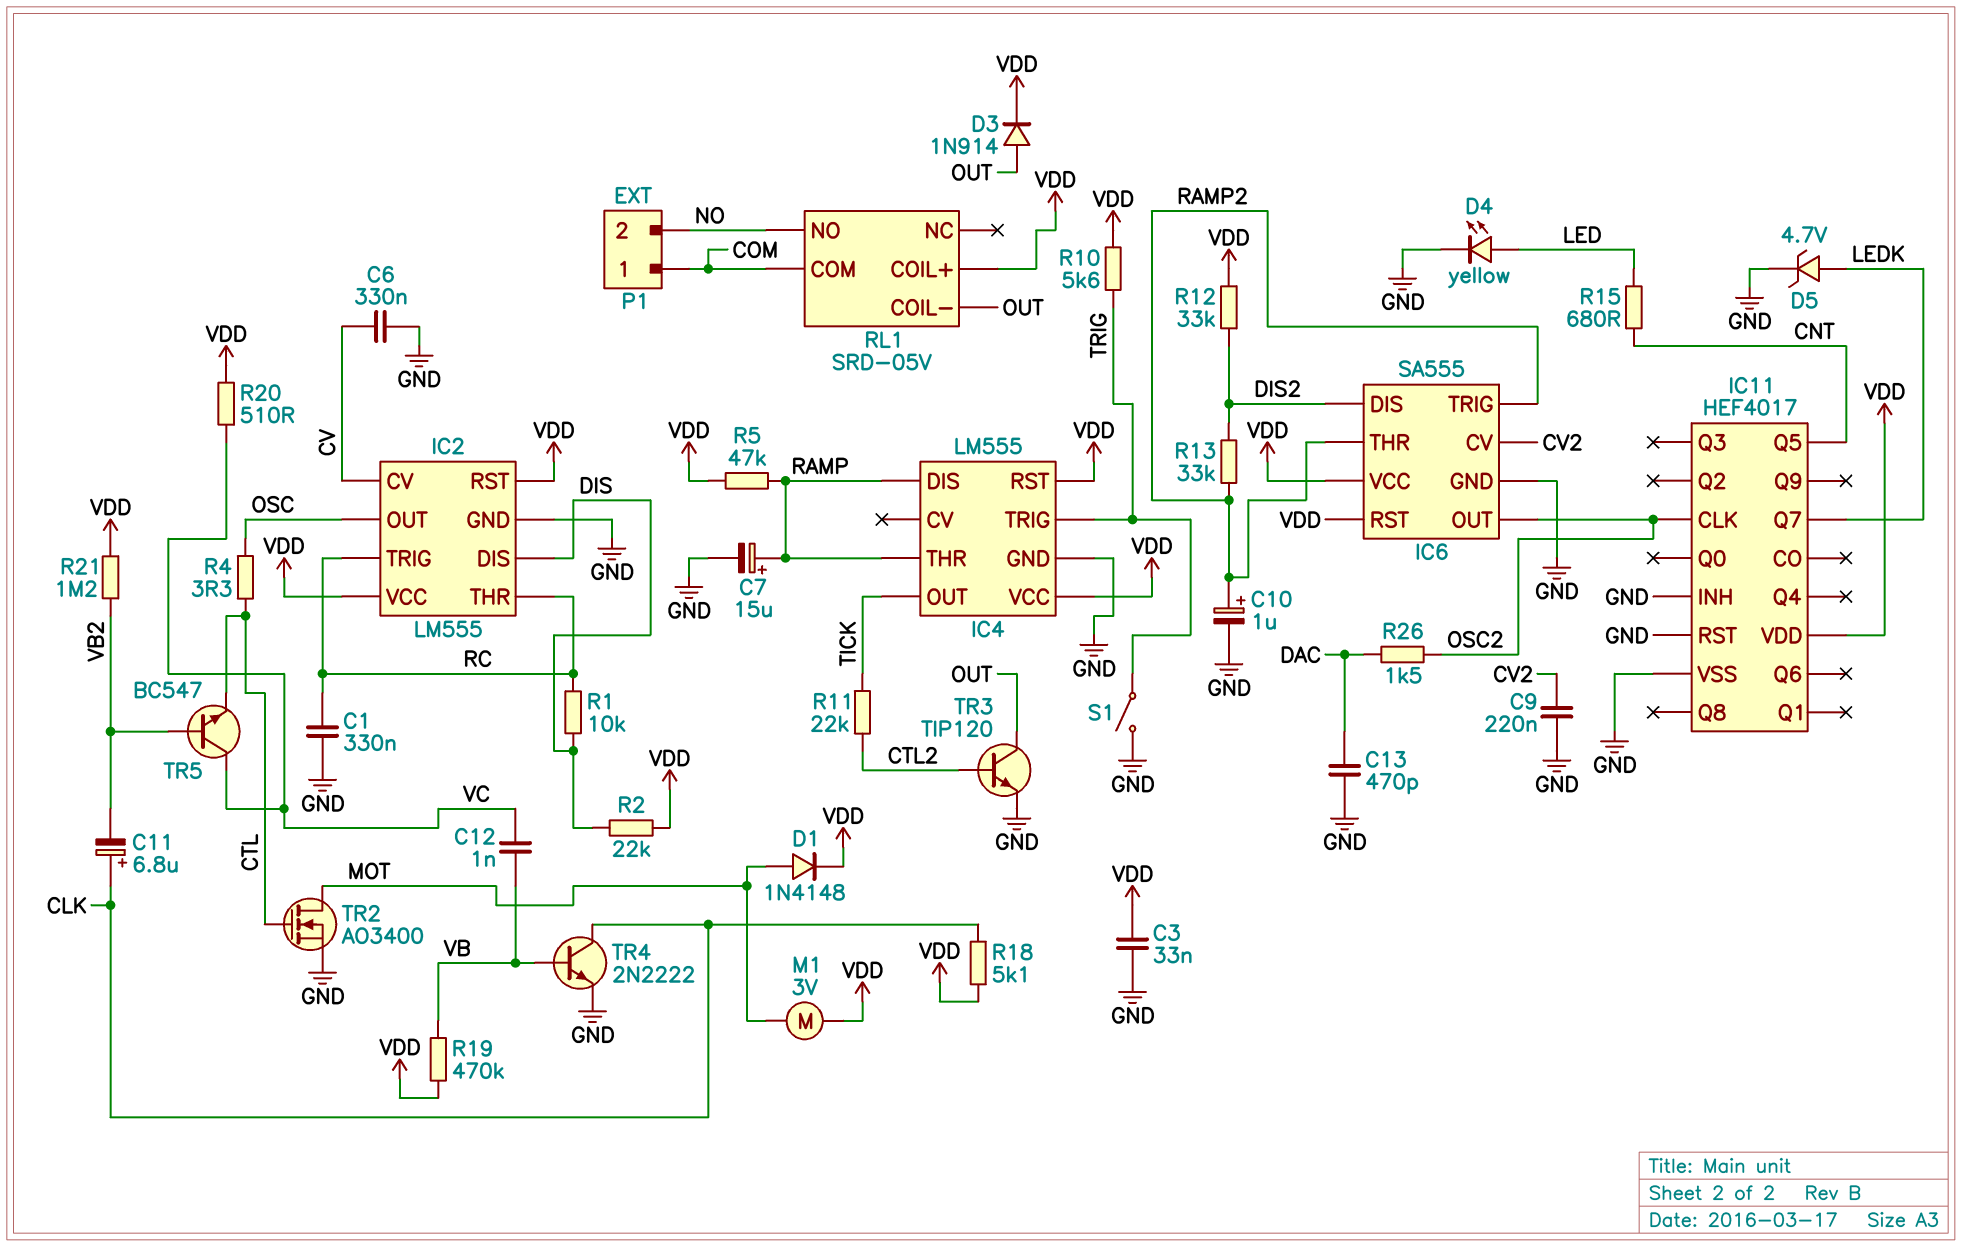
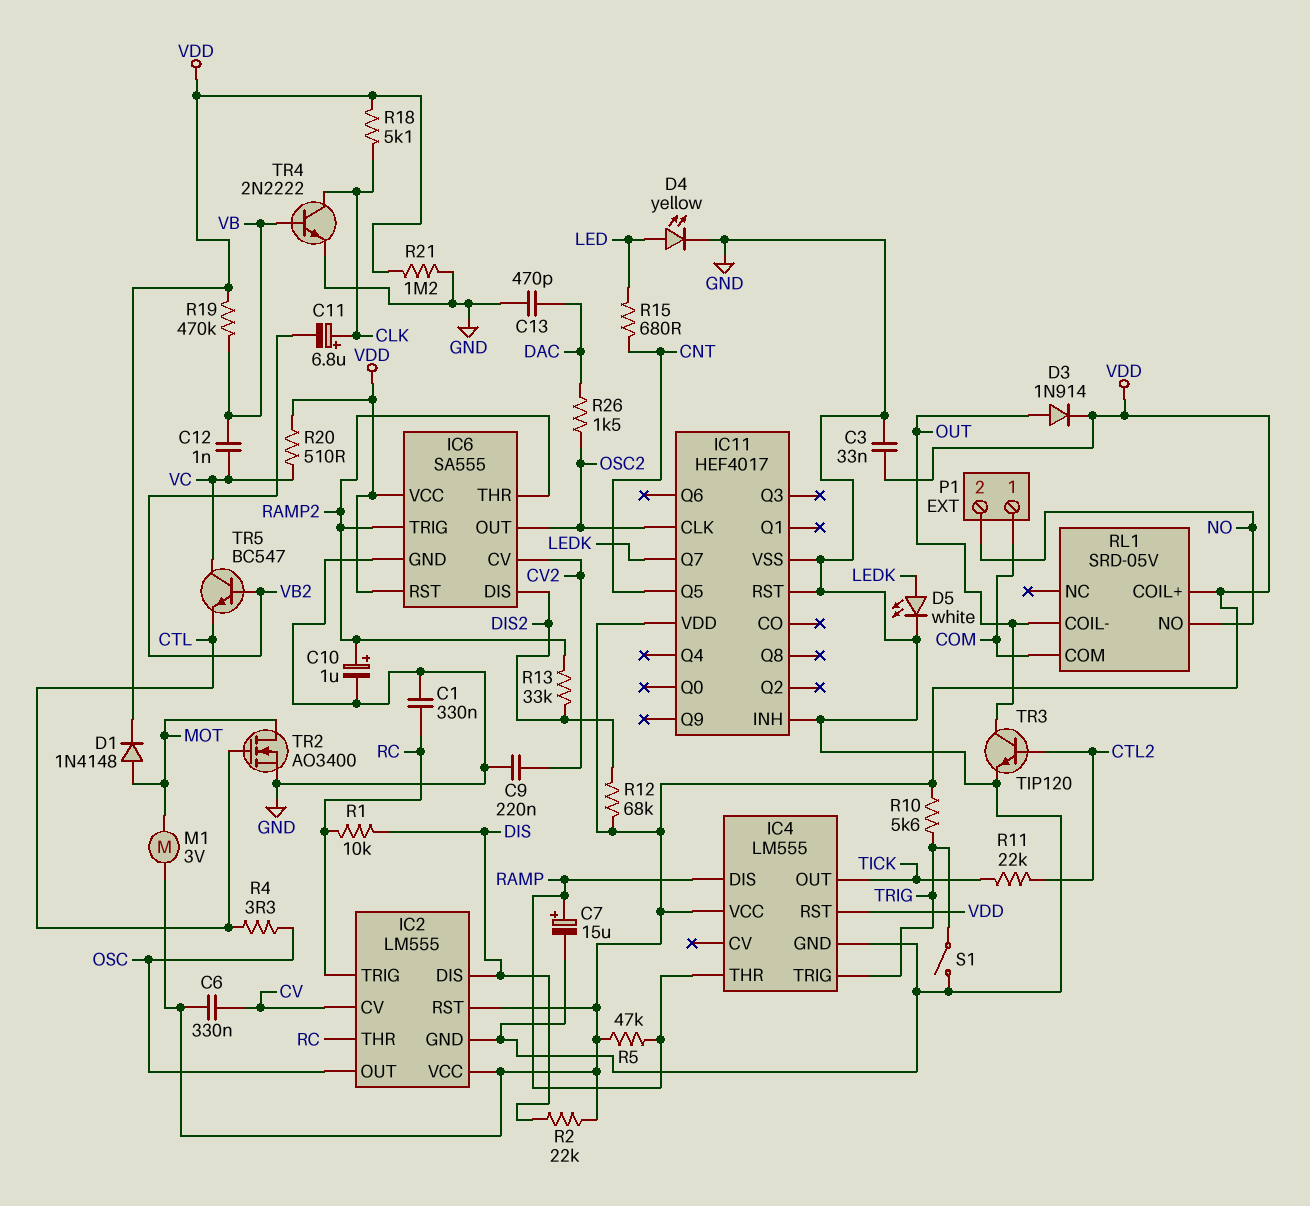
C6: 330nF (CV, GND) -> 330nF (CV, VDD)
D5: zener 4.7V (A LEDK, K GND) -> LED white (A LEDK, K GND)
R12: 33k (DIS2, VDD) -> 68k (DIS2, VDD)
R21: 1.2M (VB2, VDD) -> 1.2M (GND, VDD)

